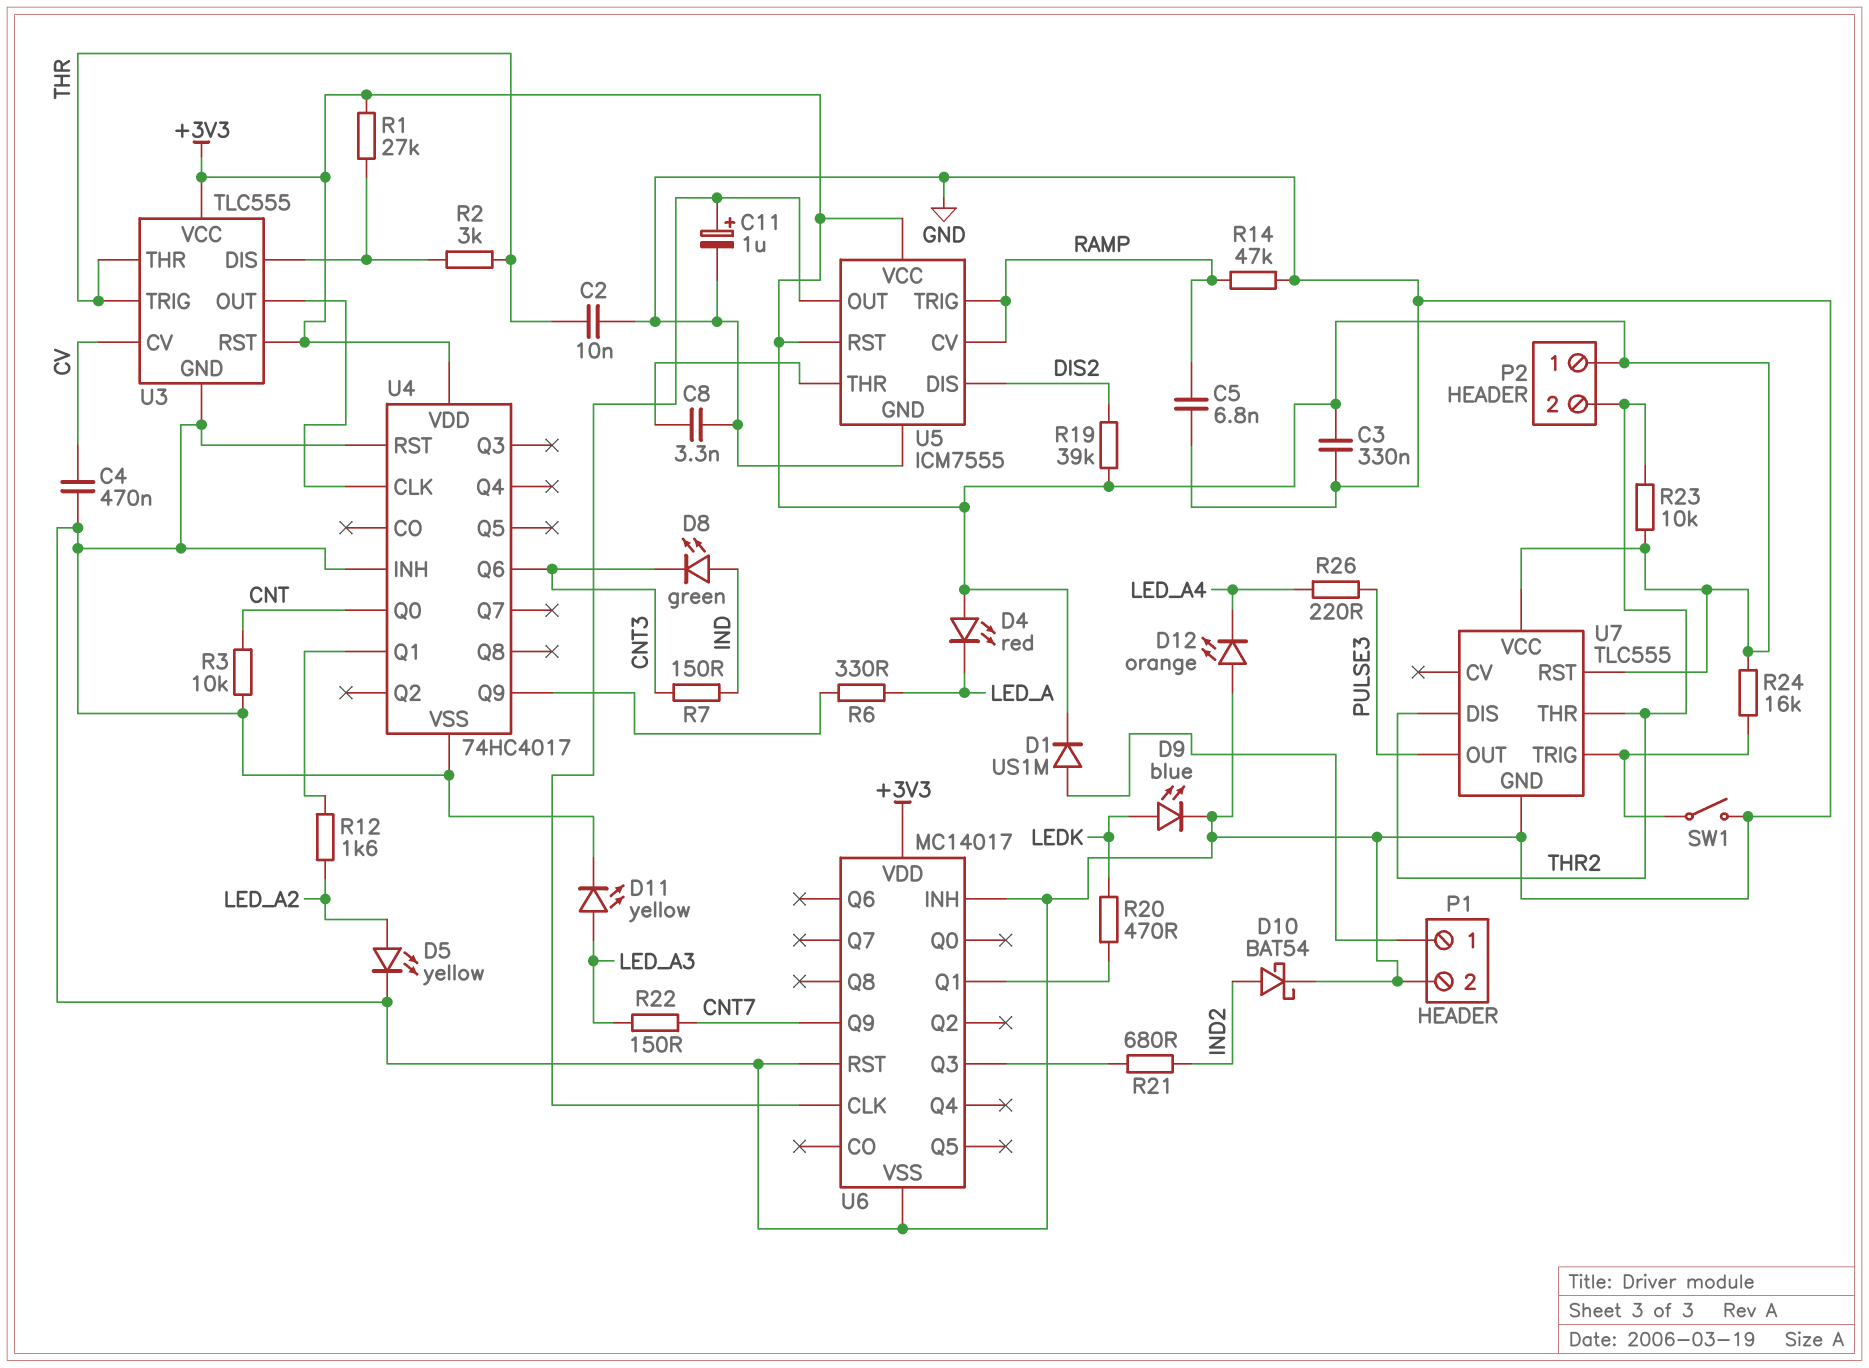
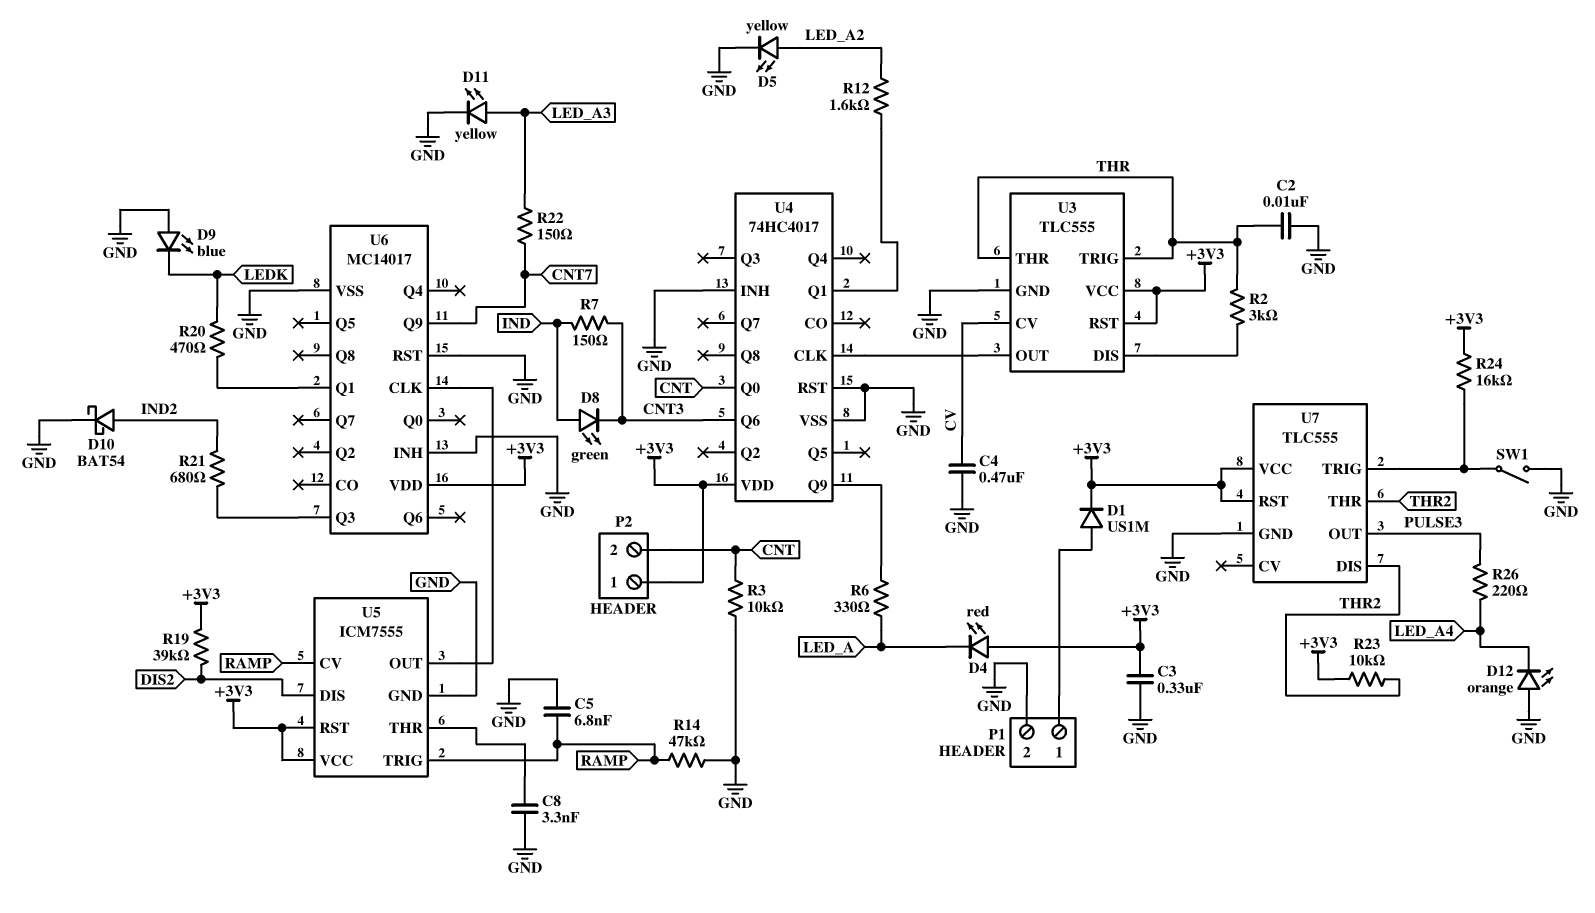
C11: 1uF (plus U5/OUT, minus GND) -> none
D9: LED blue (A LEDK, K GND) -> LED blue (A GND, K LEDK)
P2 pin 2: THR2 -> CNT
R1: 27k (+3V3, U3/DIS) -> none

